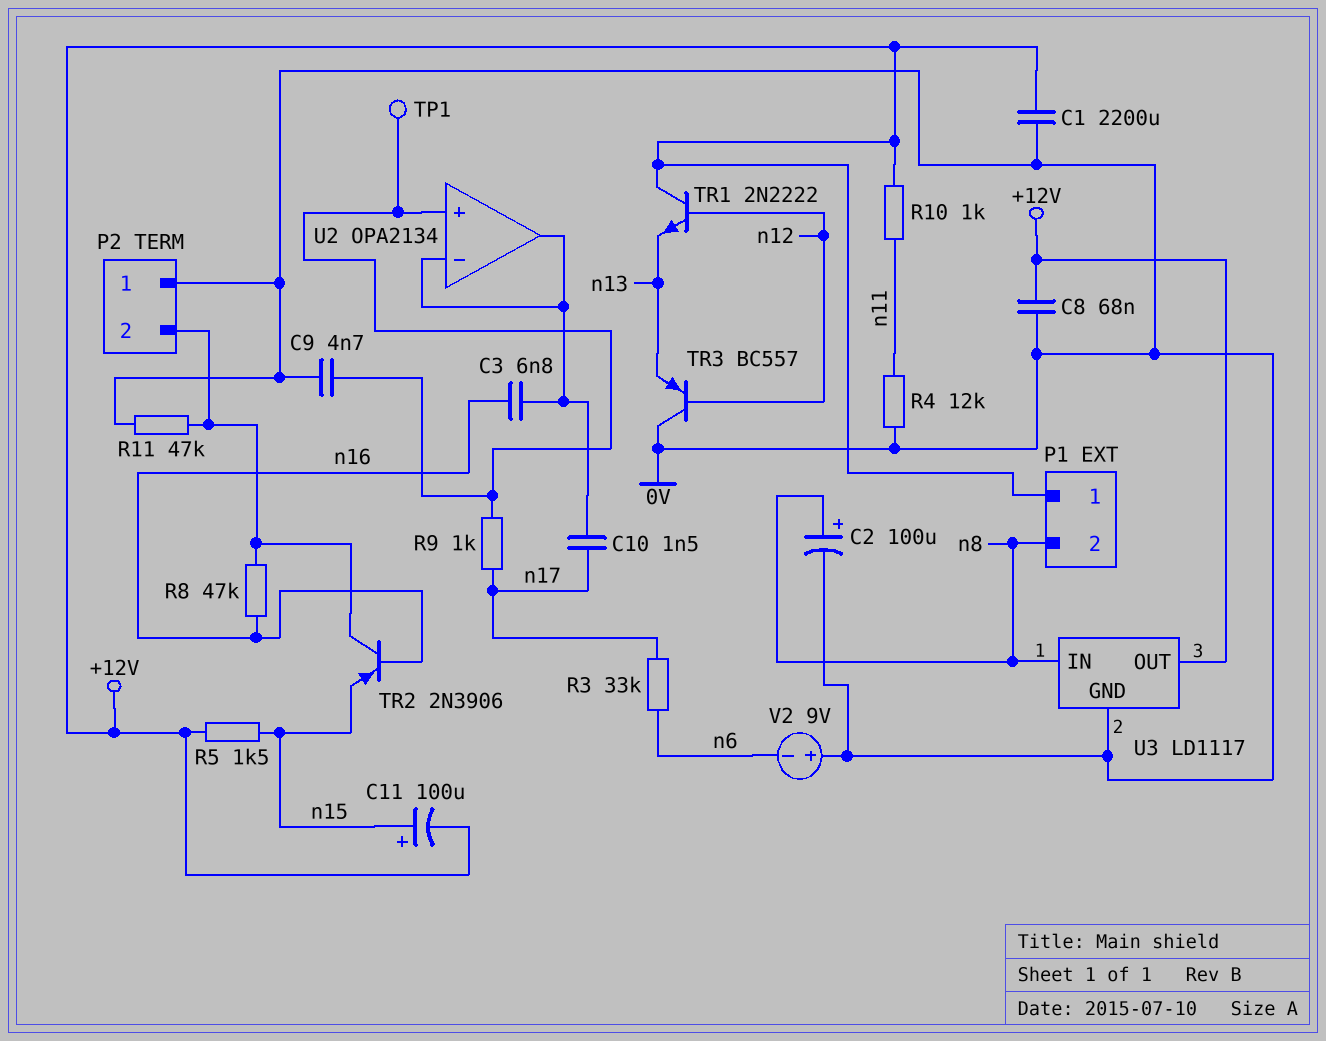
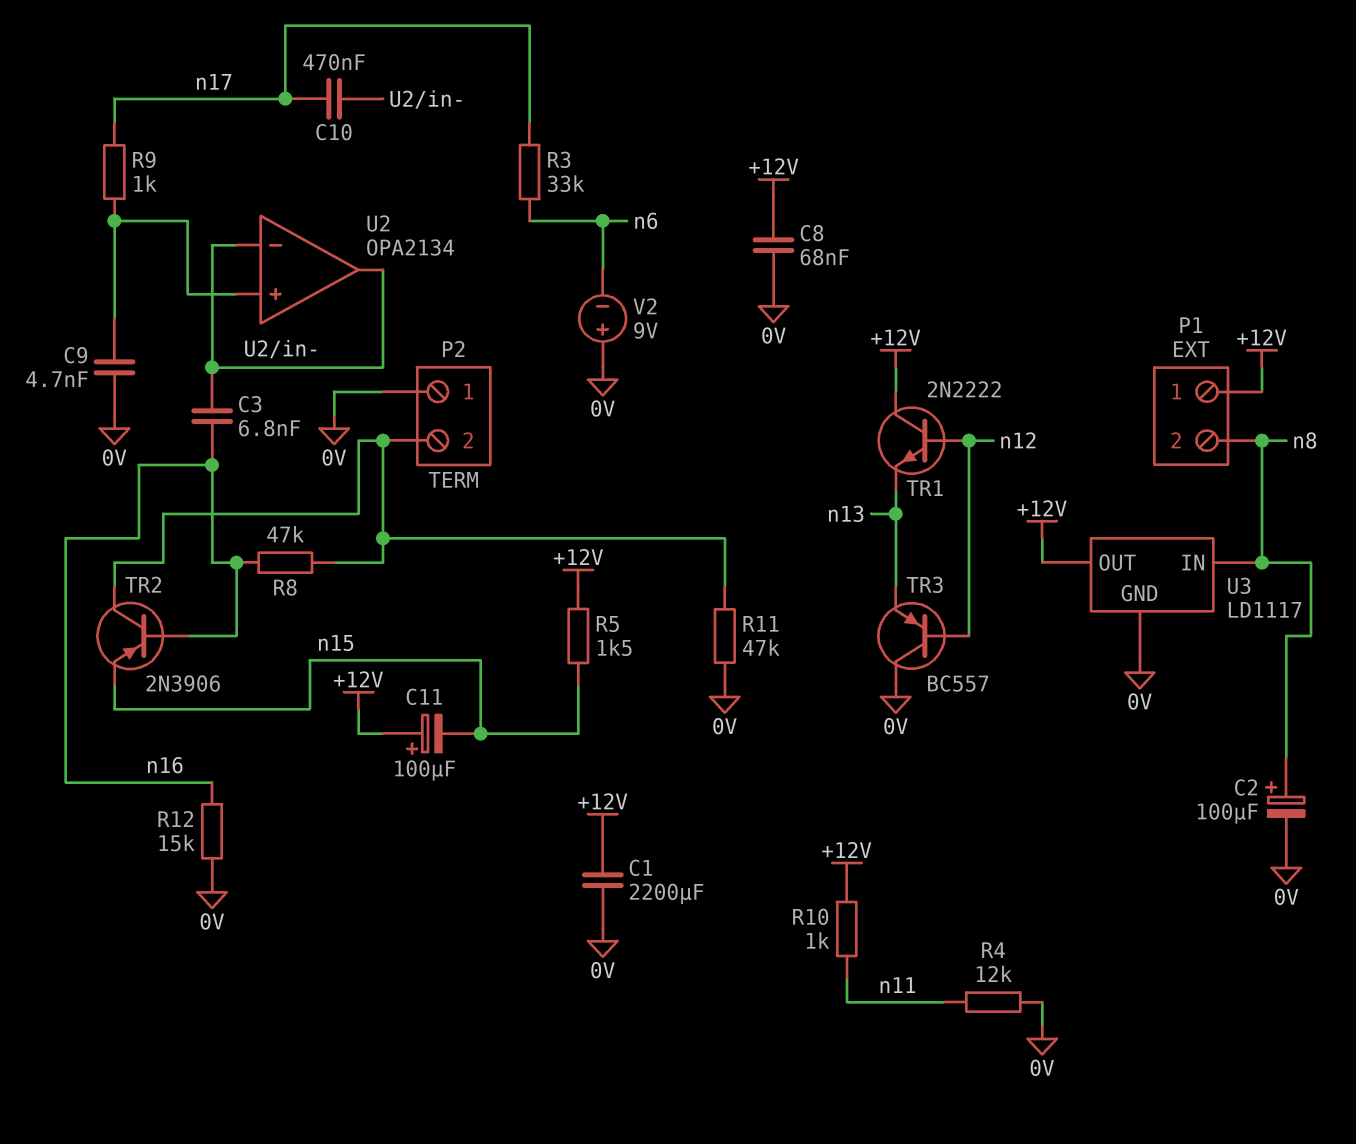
C10: 1.5nF (U2/in-, n17) -> 470nF (U2/in-, n17)
C11: 100uF (plus n15, minus +12V) -> 100uF (plus +12V, minus n15)
R12: none -> 15k (0V, n16)
TP1: test point (U2/in+) -> none

